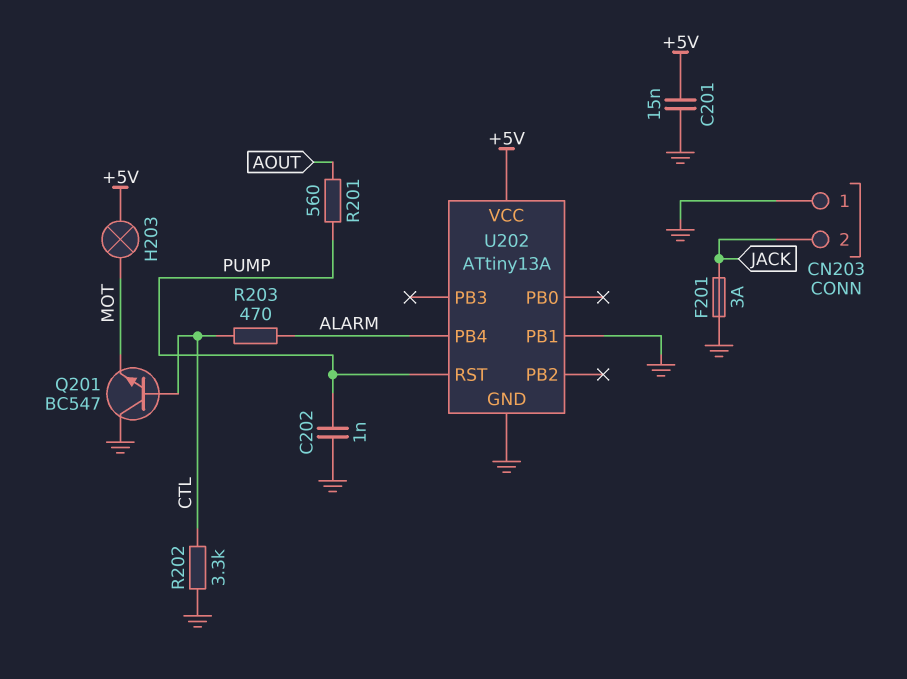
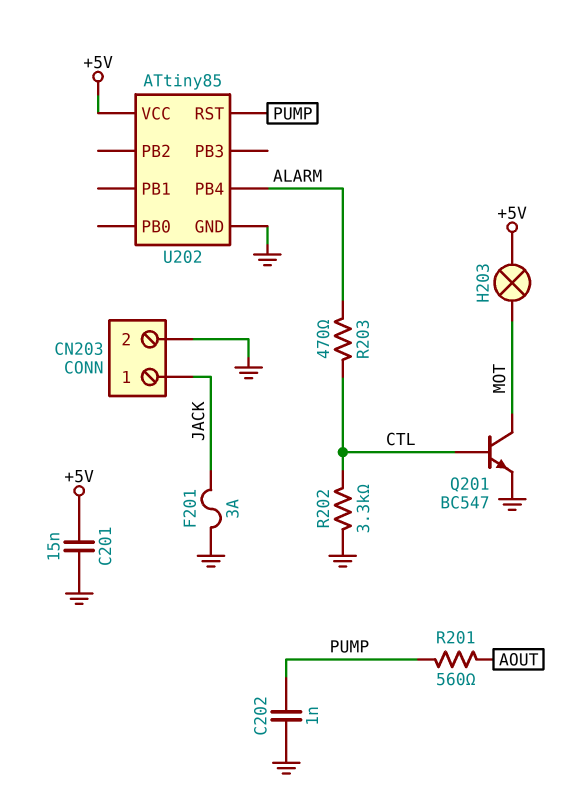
CN203 pin 1: GND -> JACK
CN203 pin 2: JACK -> GND
Q201: NPN BC547 (B CTL, C GND, E MOT) -> NPN BC547 (B CTL, C MOT, E GND)
U202: ATtiny13A -> ATtiny85
U202 pin PB1: GND -> none

